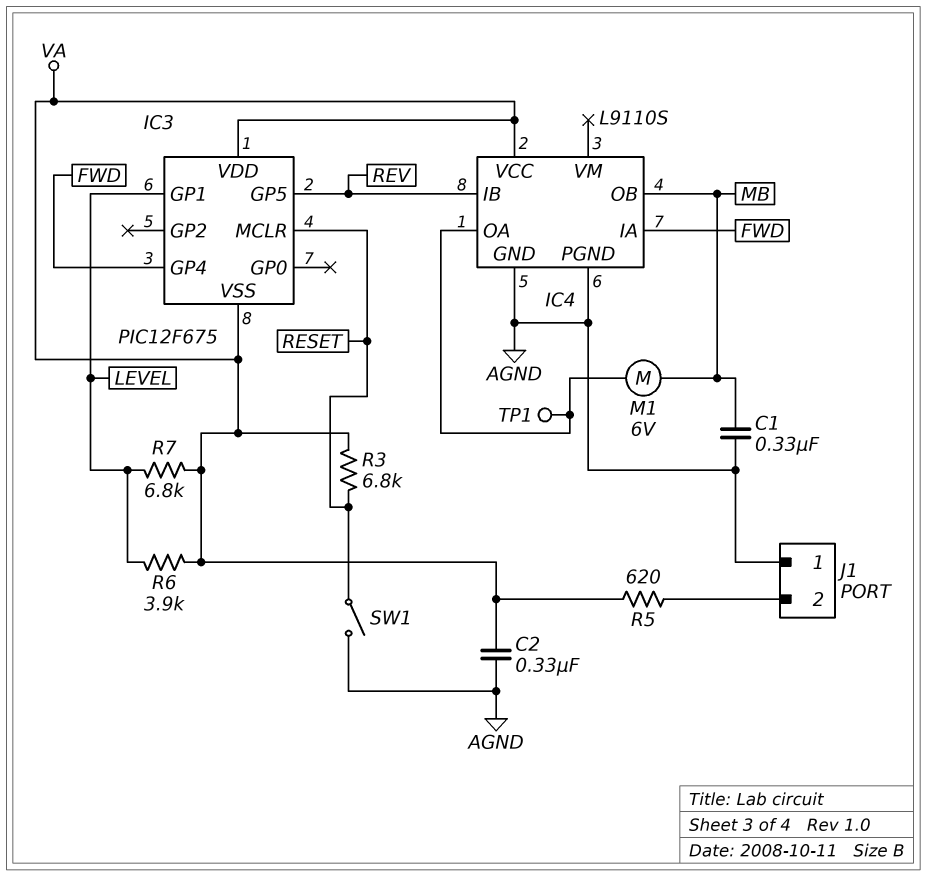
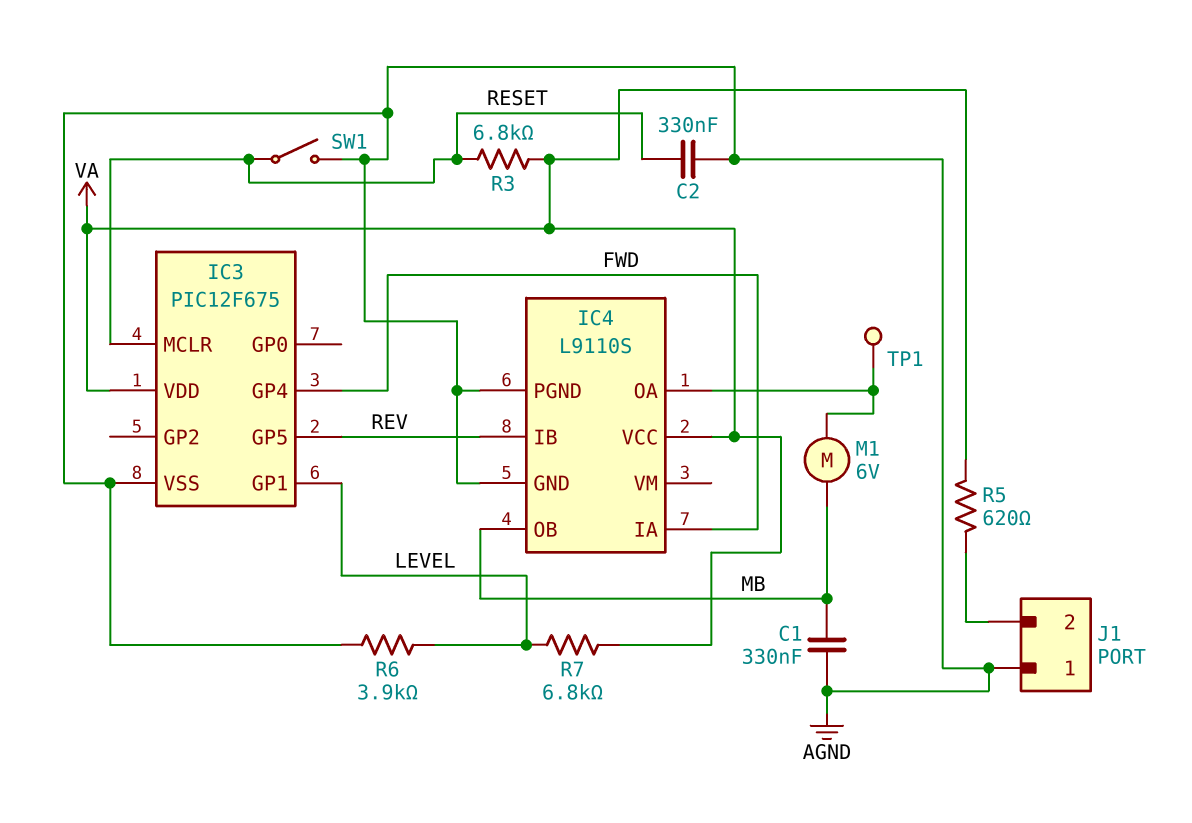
C2: 330nF (AGND, VA) -> 330nF (AGND, RESET)
IC3 pin VSS: VA -> AGND
R6: 3.9k (LEVEL, VA) -> 3.9k (AGND, LEVEL)

